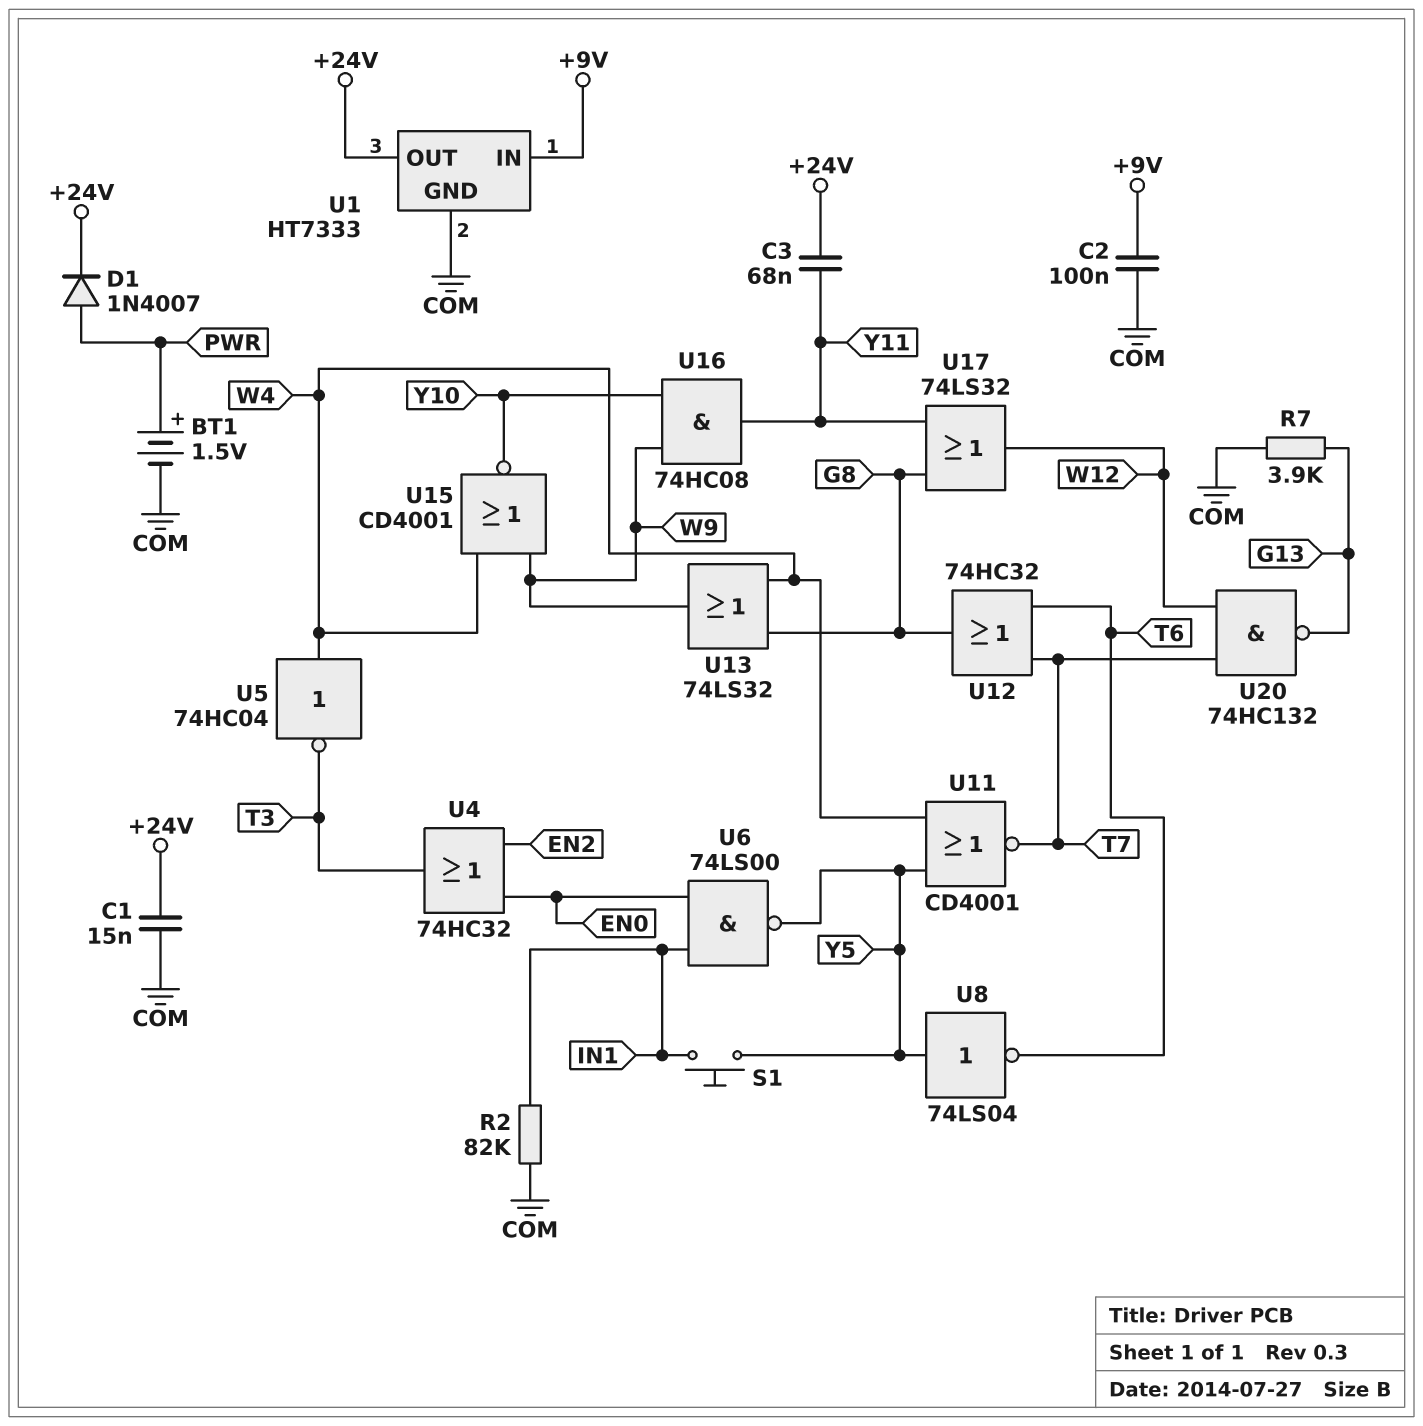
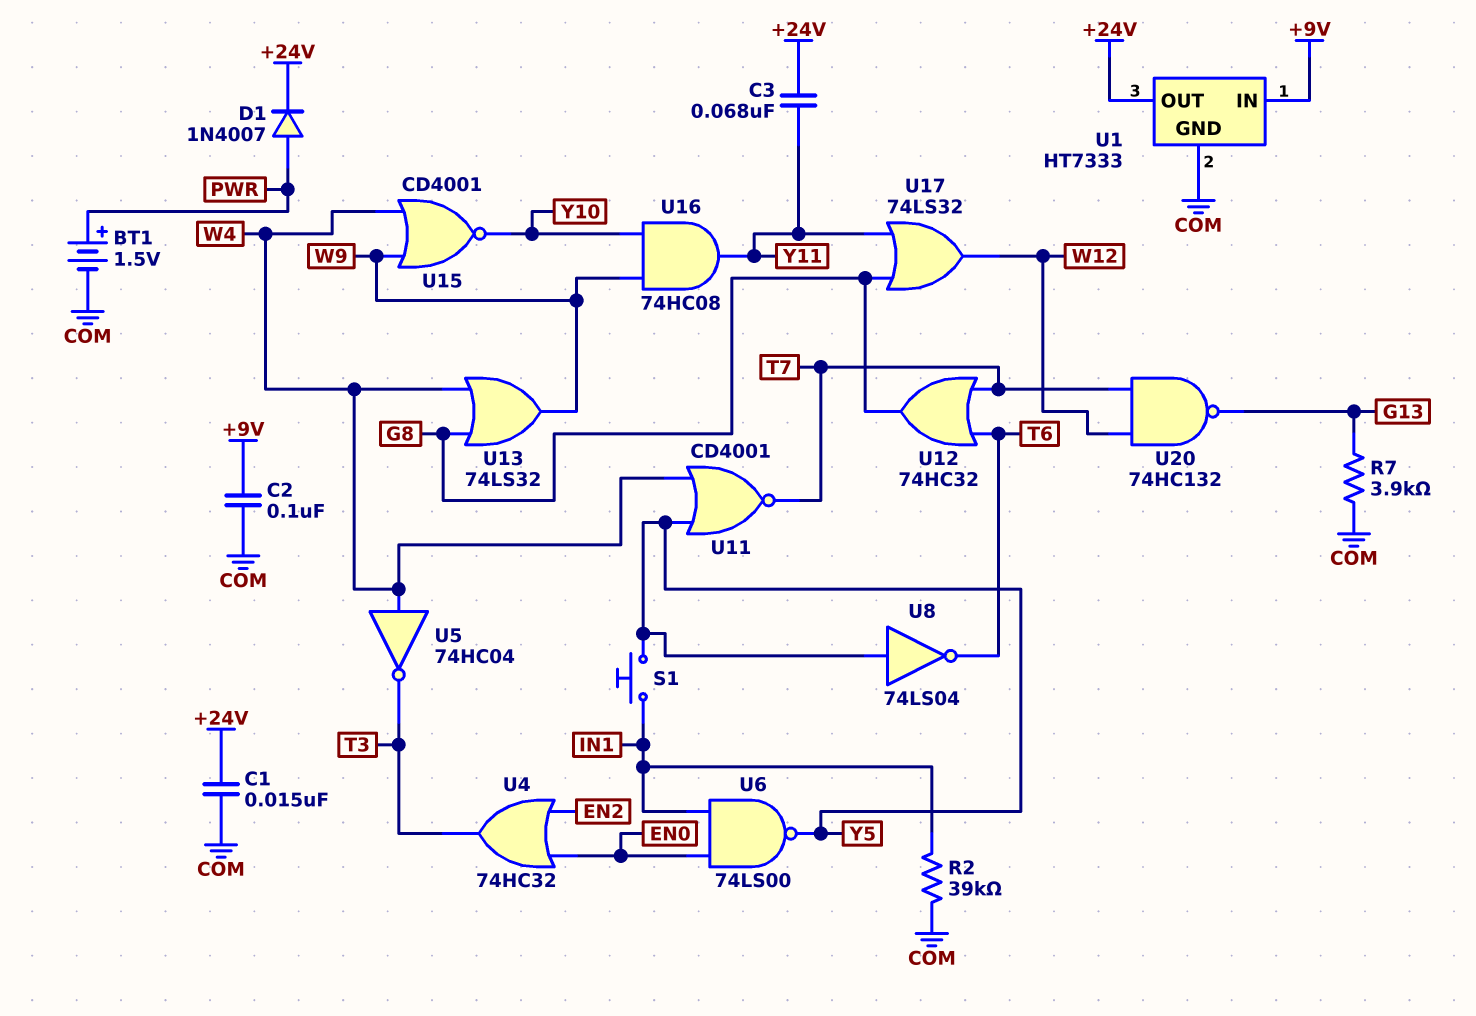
R2: 82k (COM, IN1) -> 39k (COM, IN1)

